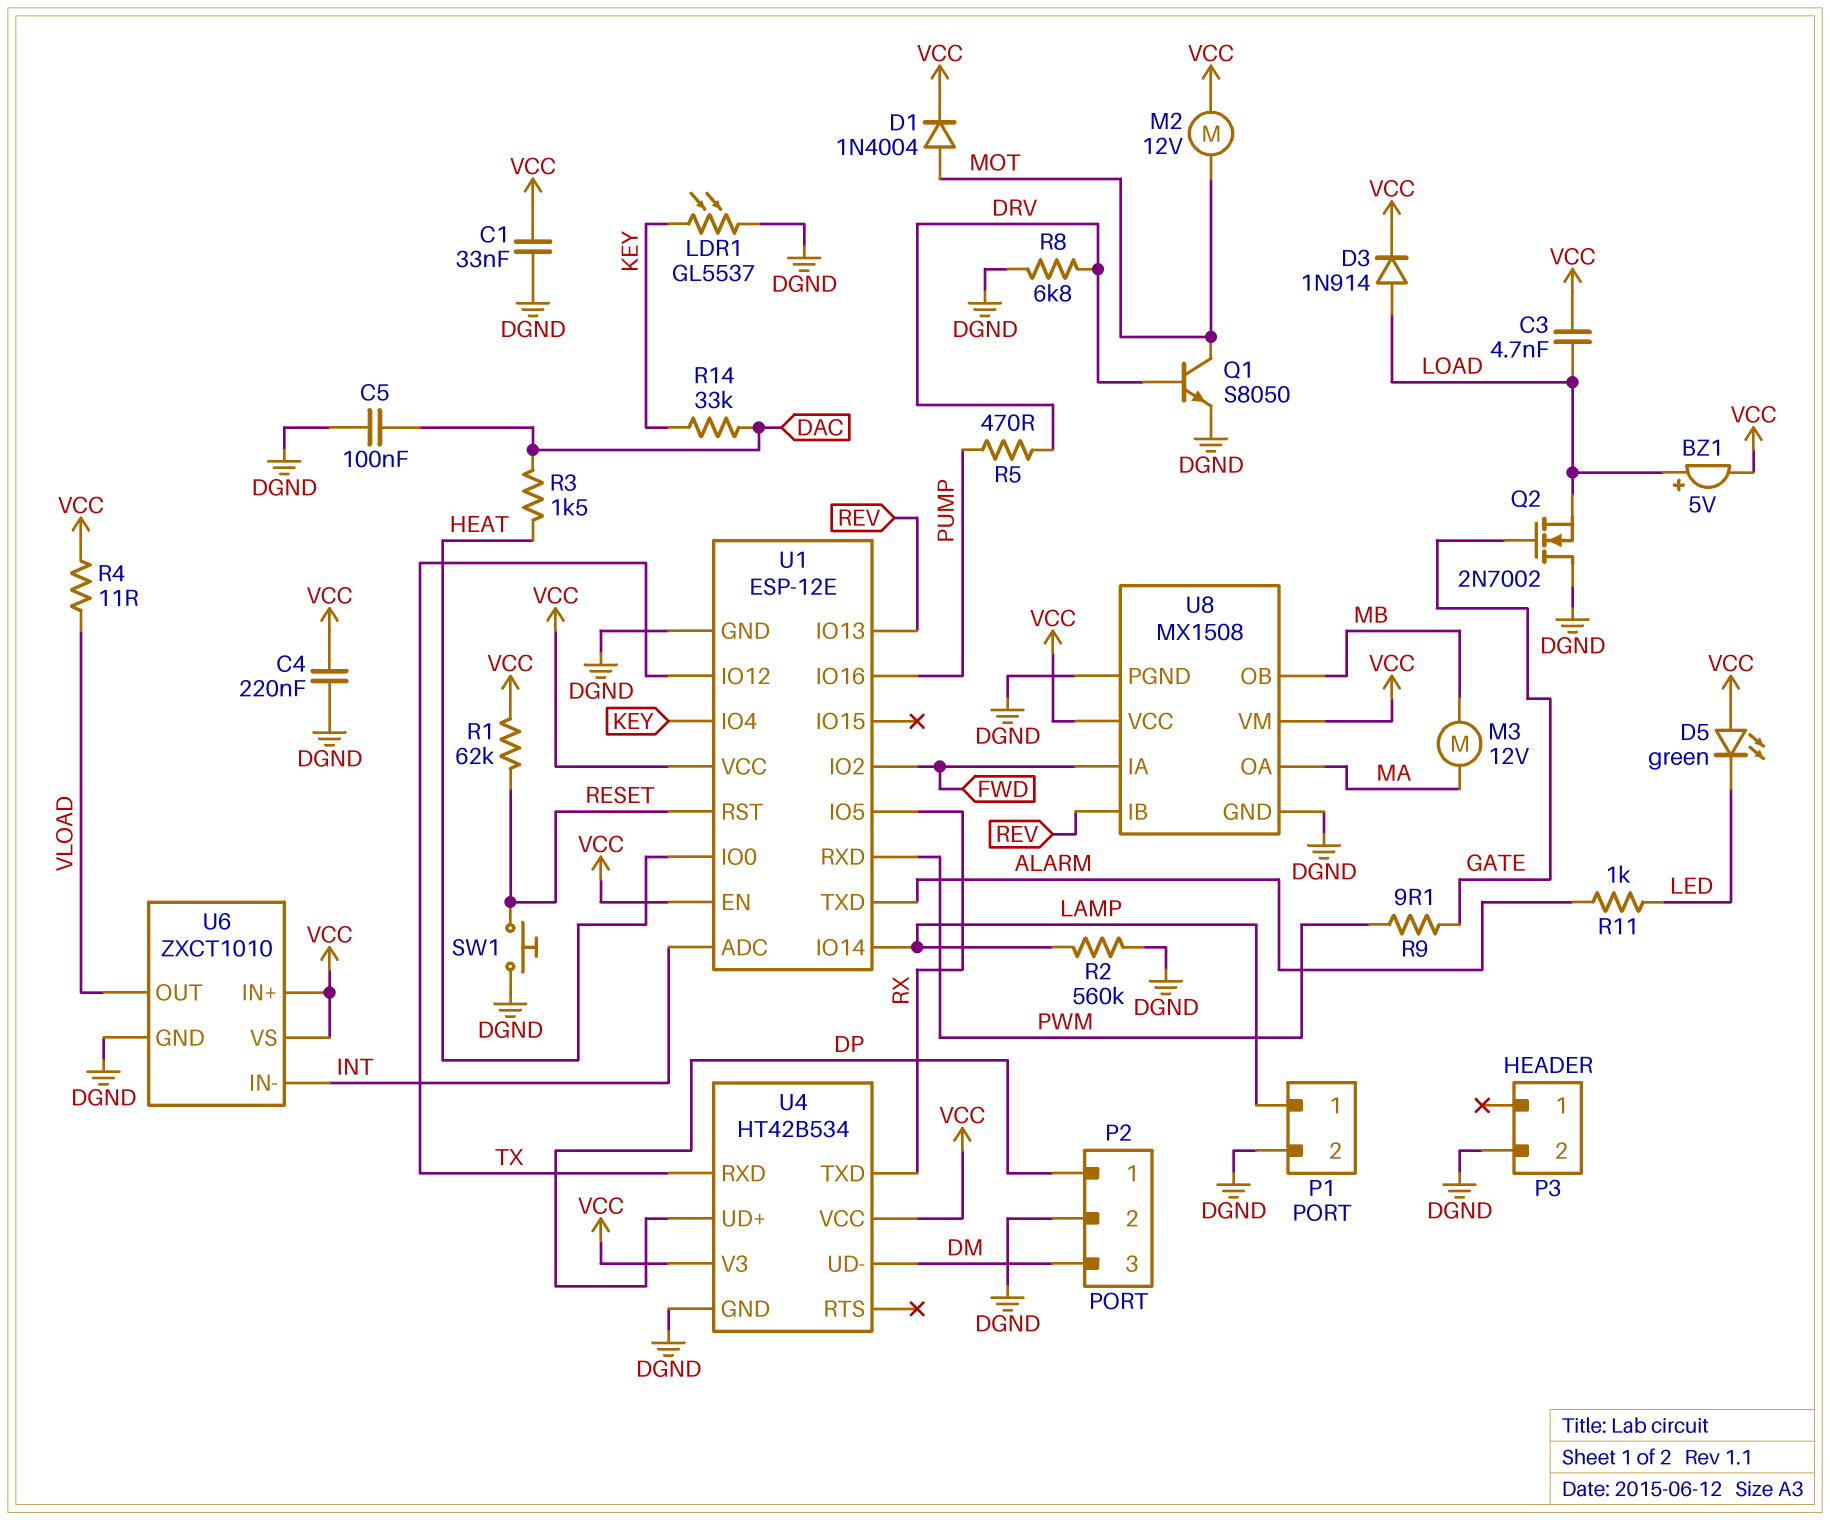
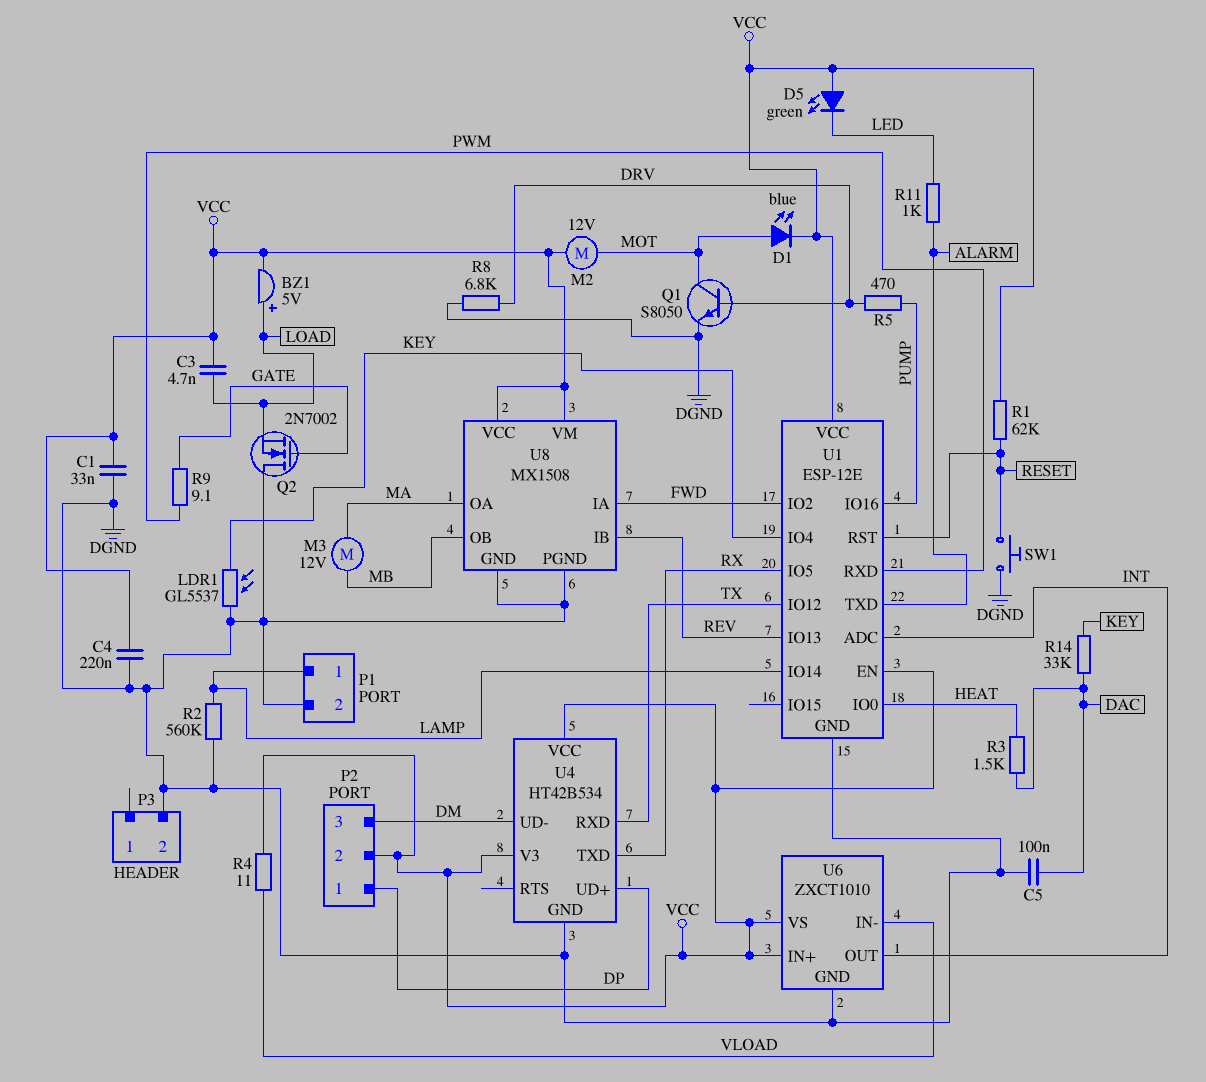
D1: diode 1N4004 (A MOT, K VCC) -> LED blue (A MOT, K VCC)
D3: diode 1N914 (A LOAD, K VCC) -> none
P2 pin 2: DGND -> VCC
U6 pin IN-: INT -> VLOAD
U6 pin OUT: VLOAD -> INT

